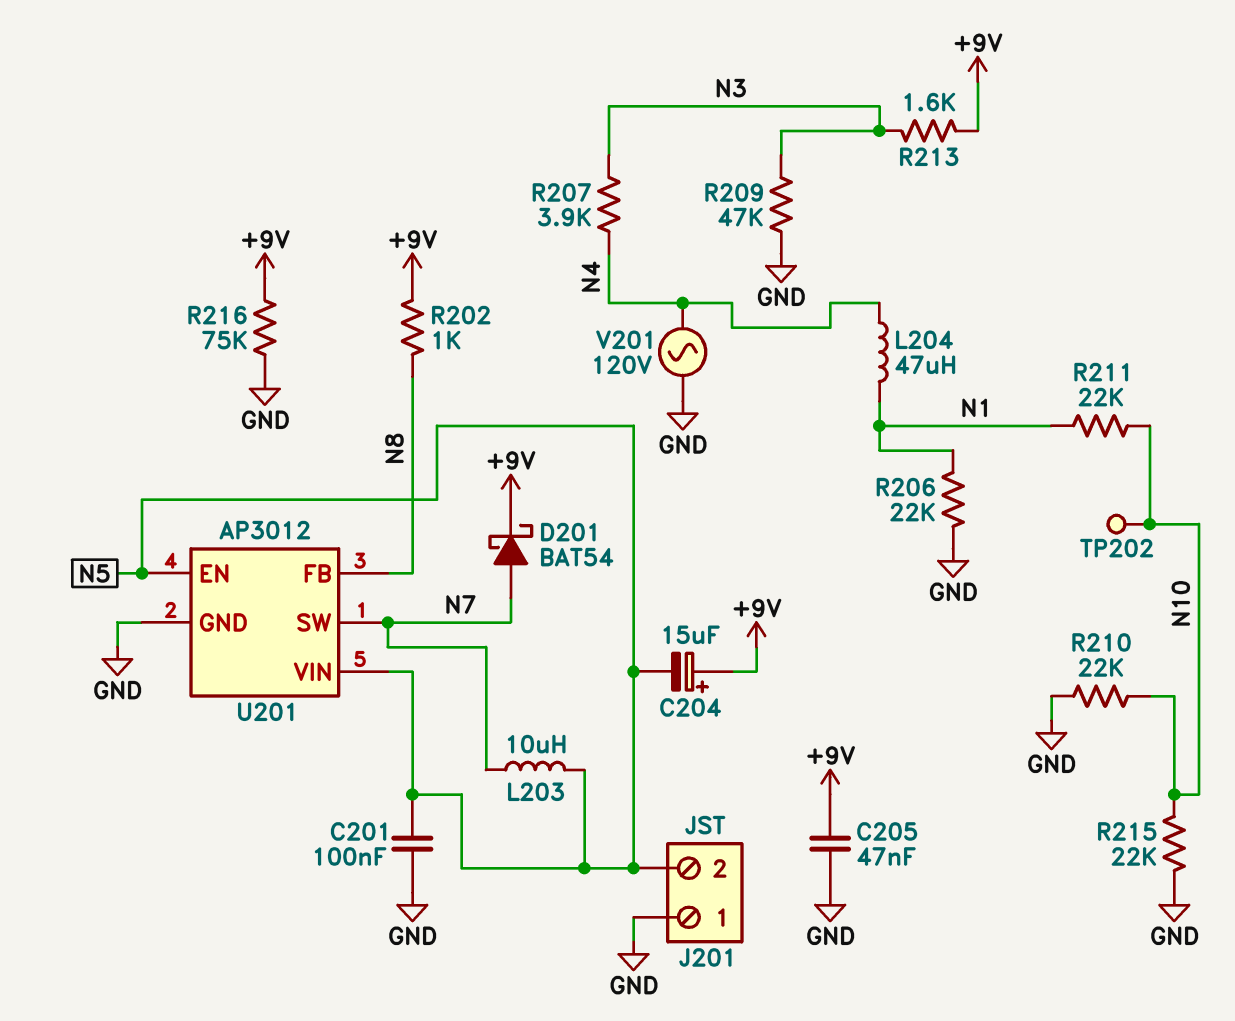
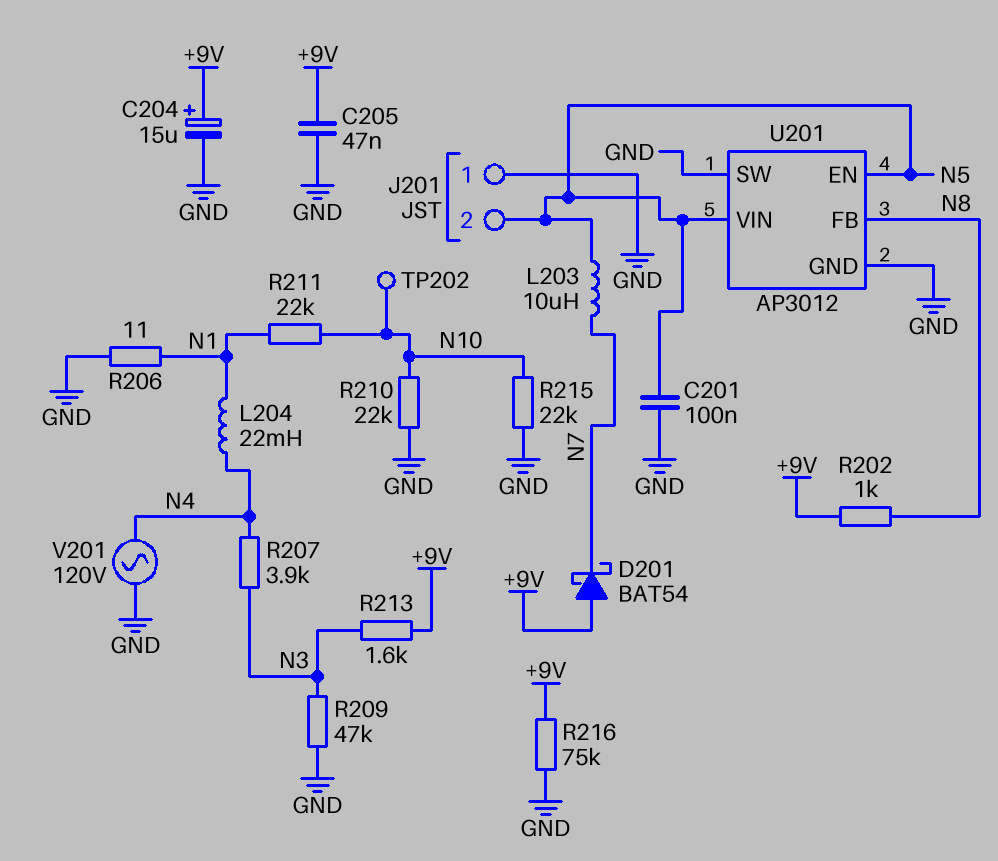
C204: 15uF (plus +9V, minus N5) -> 15uF (plus +9V, minus GND)
D201: schottky BAT54 (A N7, K +9V) -> schottky BAT54 (A +9V, K N7)
L204: 47uH (N1, N4) -> 22mH (N1, N4)
R206: 22k (GND, N1) -> 11 (GND, N1)
U201 pin SW: N7 -> GND

